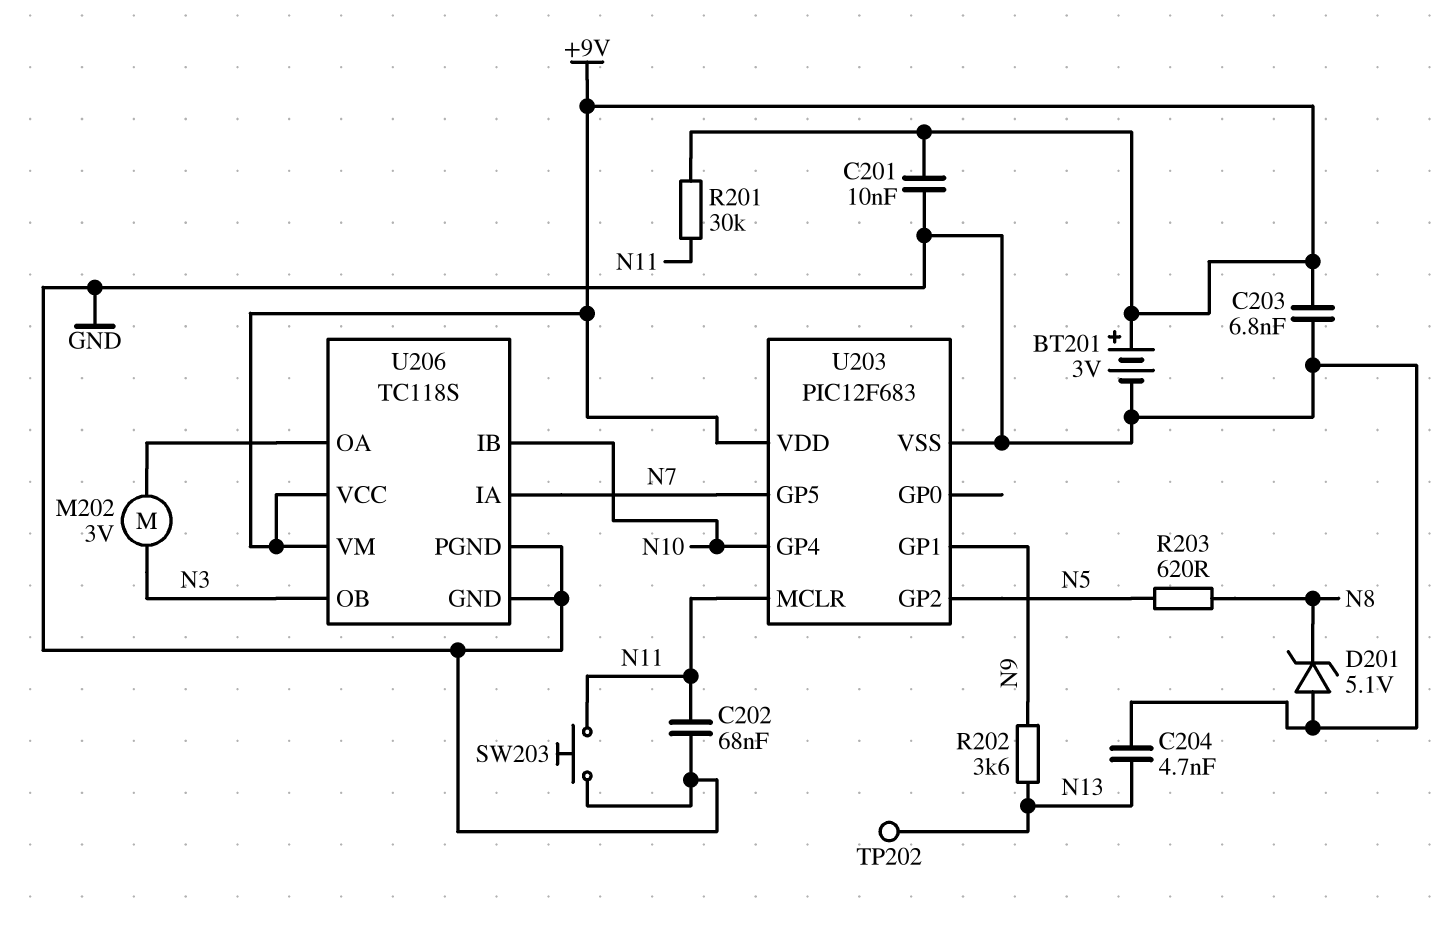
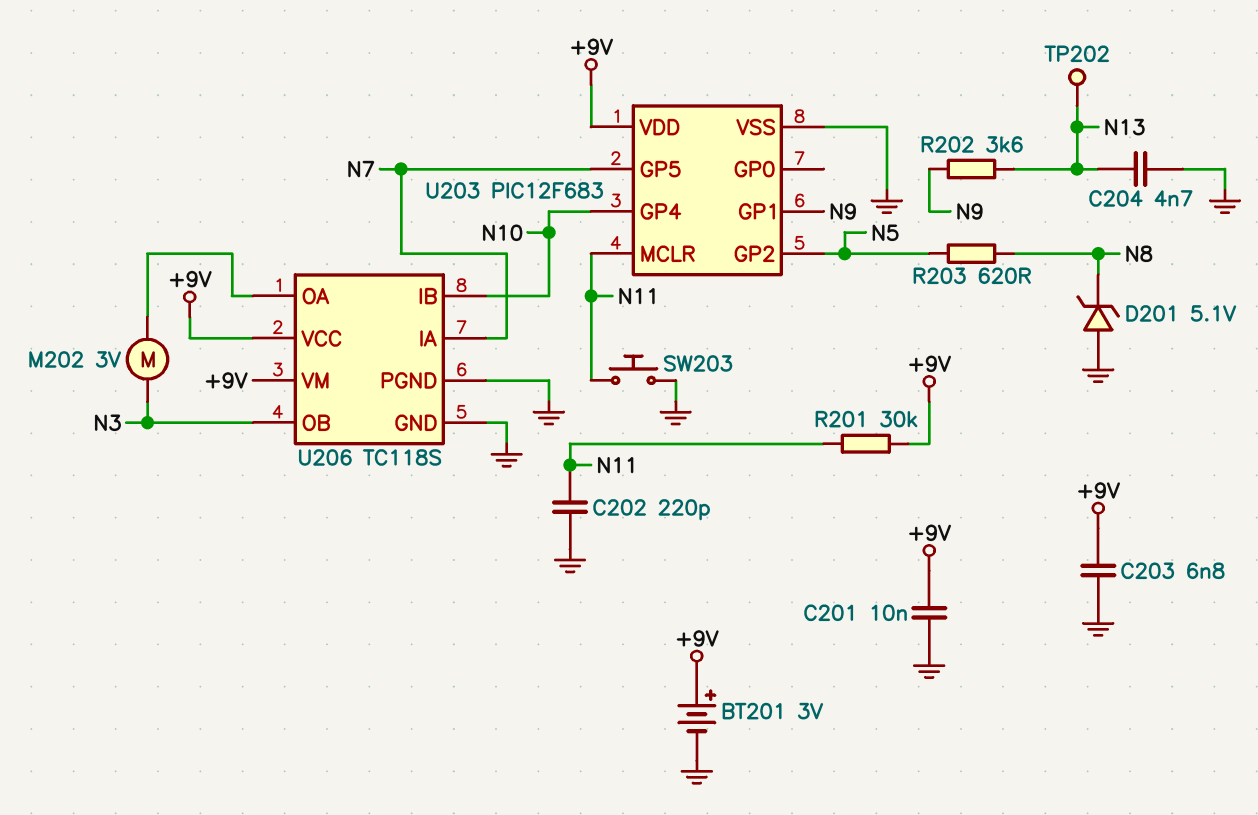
C202: 68nF (GND, N11) -> 220pF (GND, N11)

